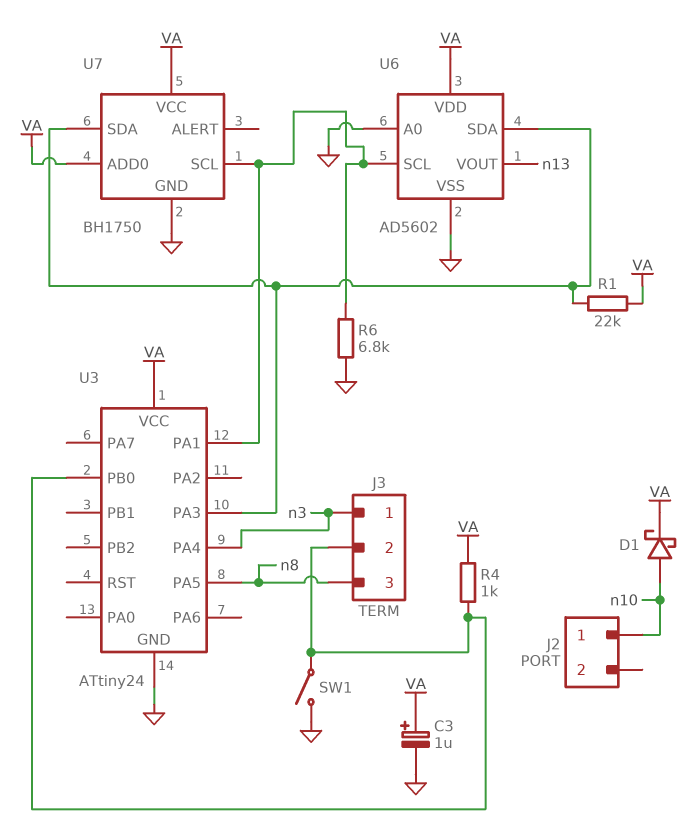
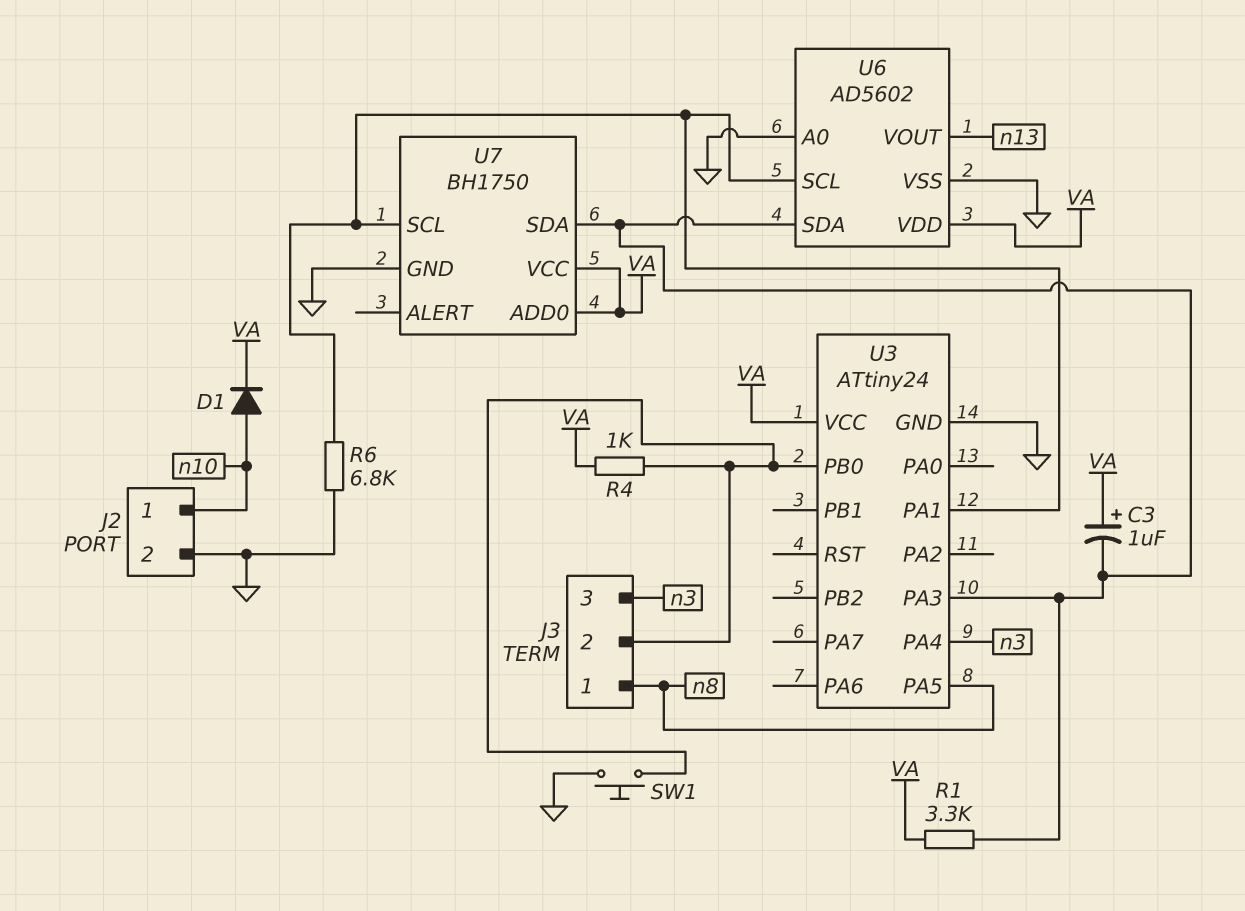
C3: 1uF (plus VA, minus GND) -> 1uF (plus VA, minus U3/PA3)
D1: schottky (A n10, K VA) -> diode (A n10, K VA)
J2 pin 2: none -> GND
J3 pin 1: n3 -> n8
J3 pin 3: n8 -> n3
R1: 22k (U3/PA3, VA) -> 3.3k (U3/PA3, VA)
SW1: switch (GND, J3/2) -> button (GND, J3/2)

